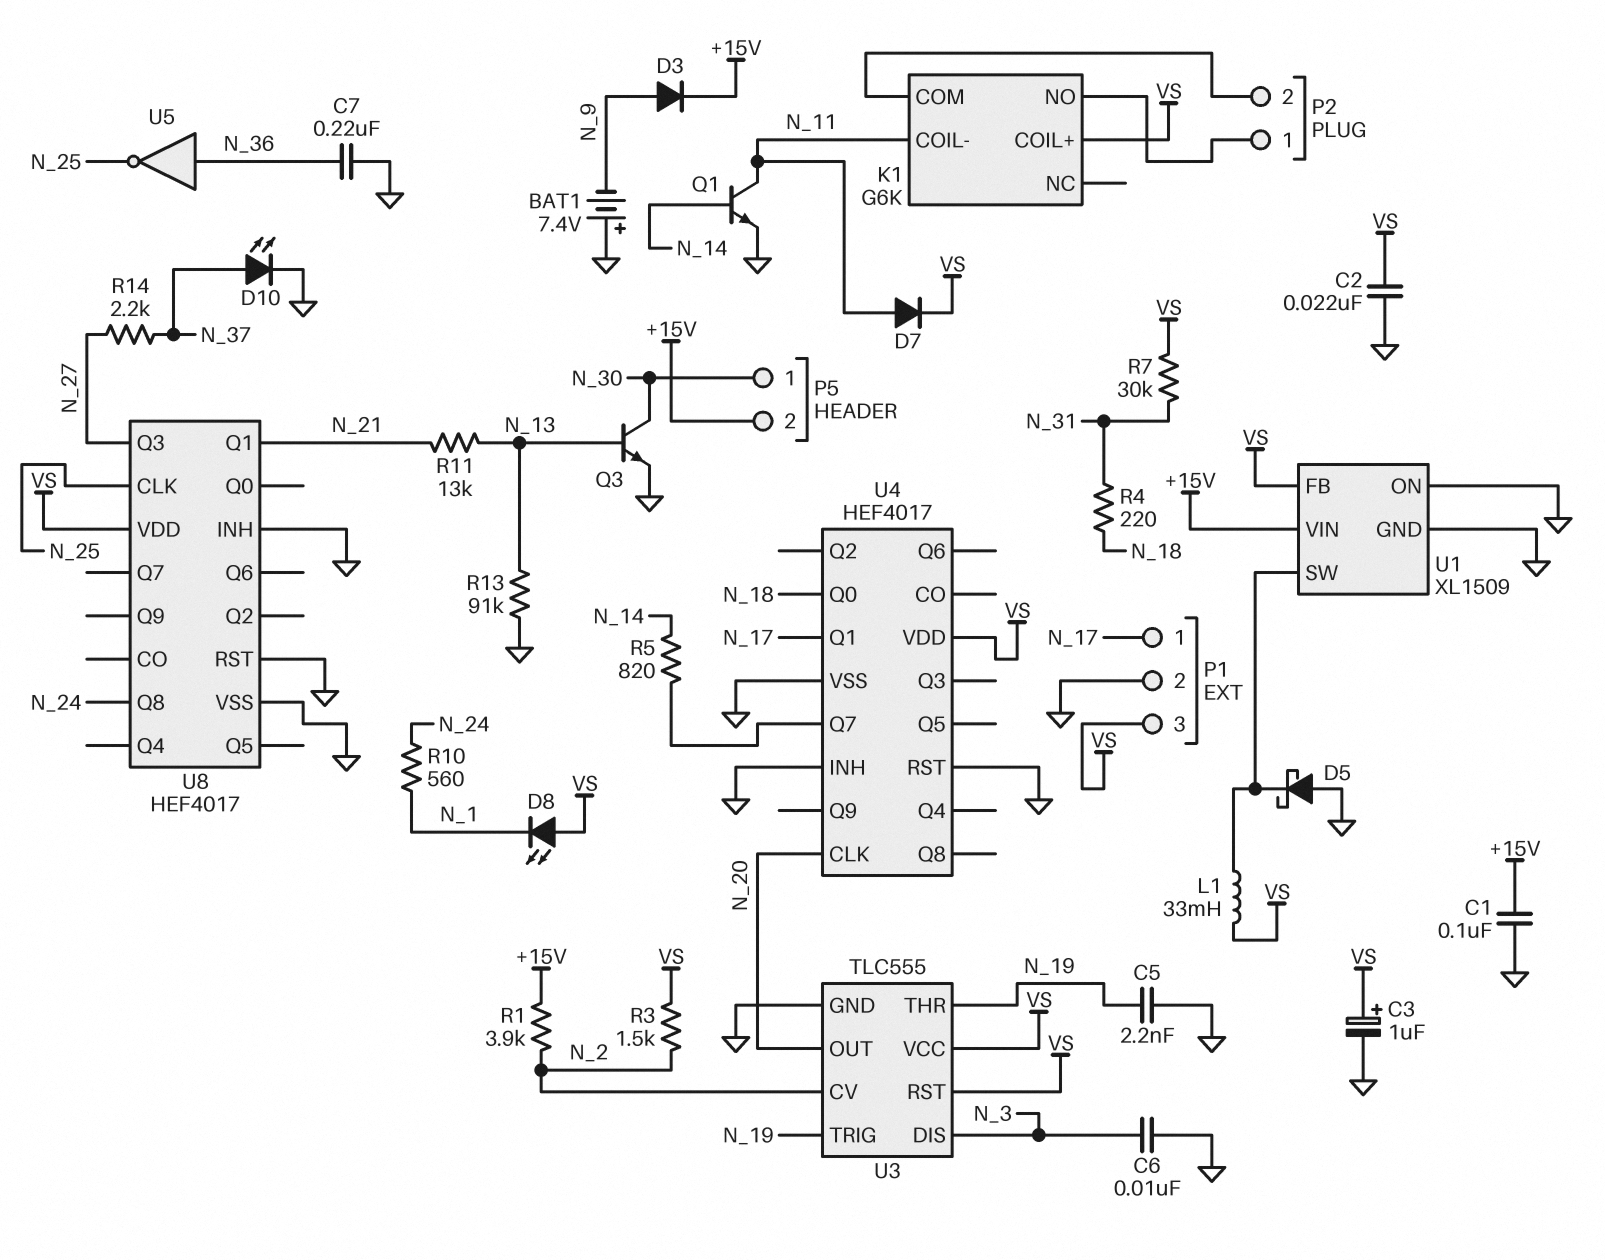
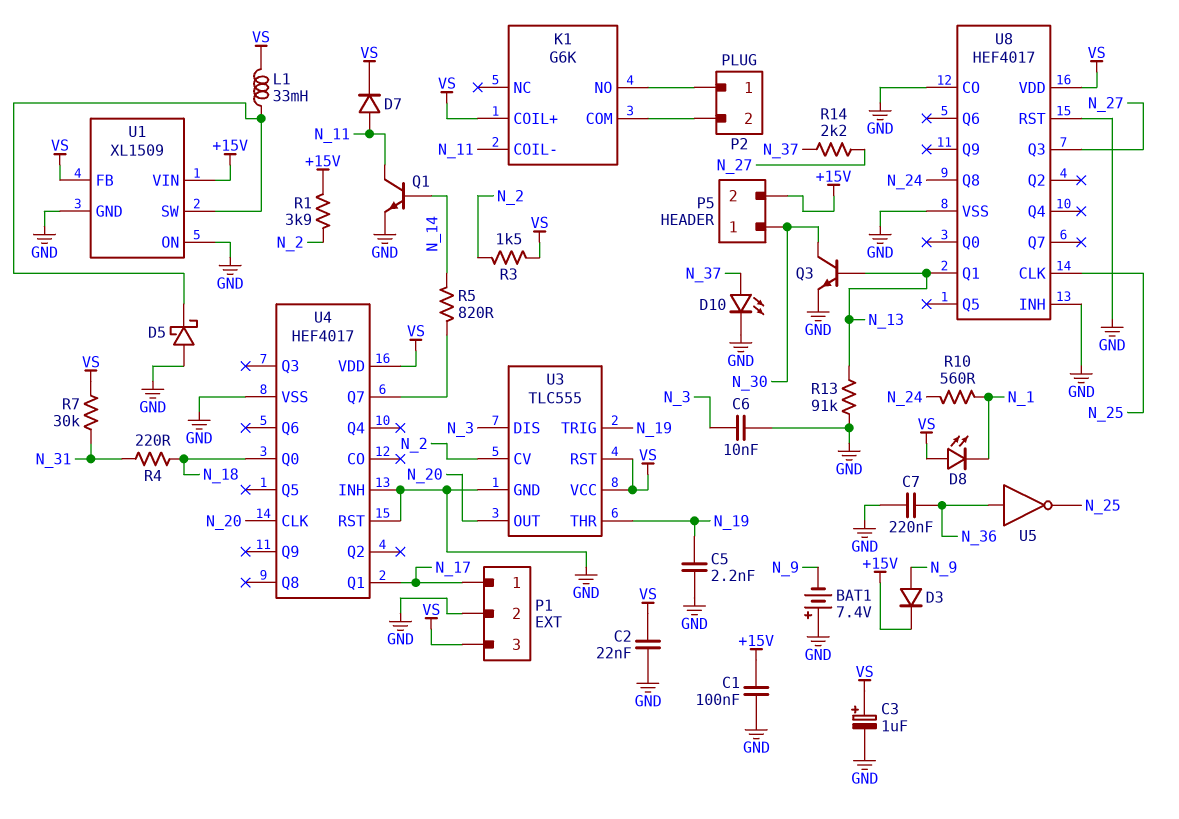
R11: 13k (N_13, N_21) -> none
U8 pin CO: none -> GND
U8 pin Q1: N_21 -> N_13

